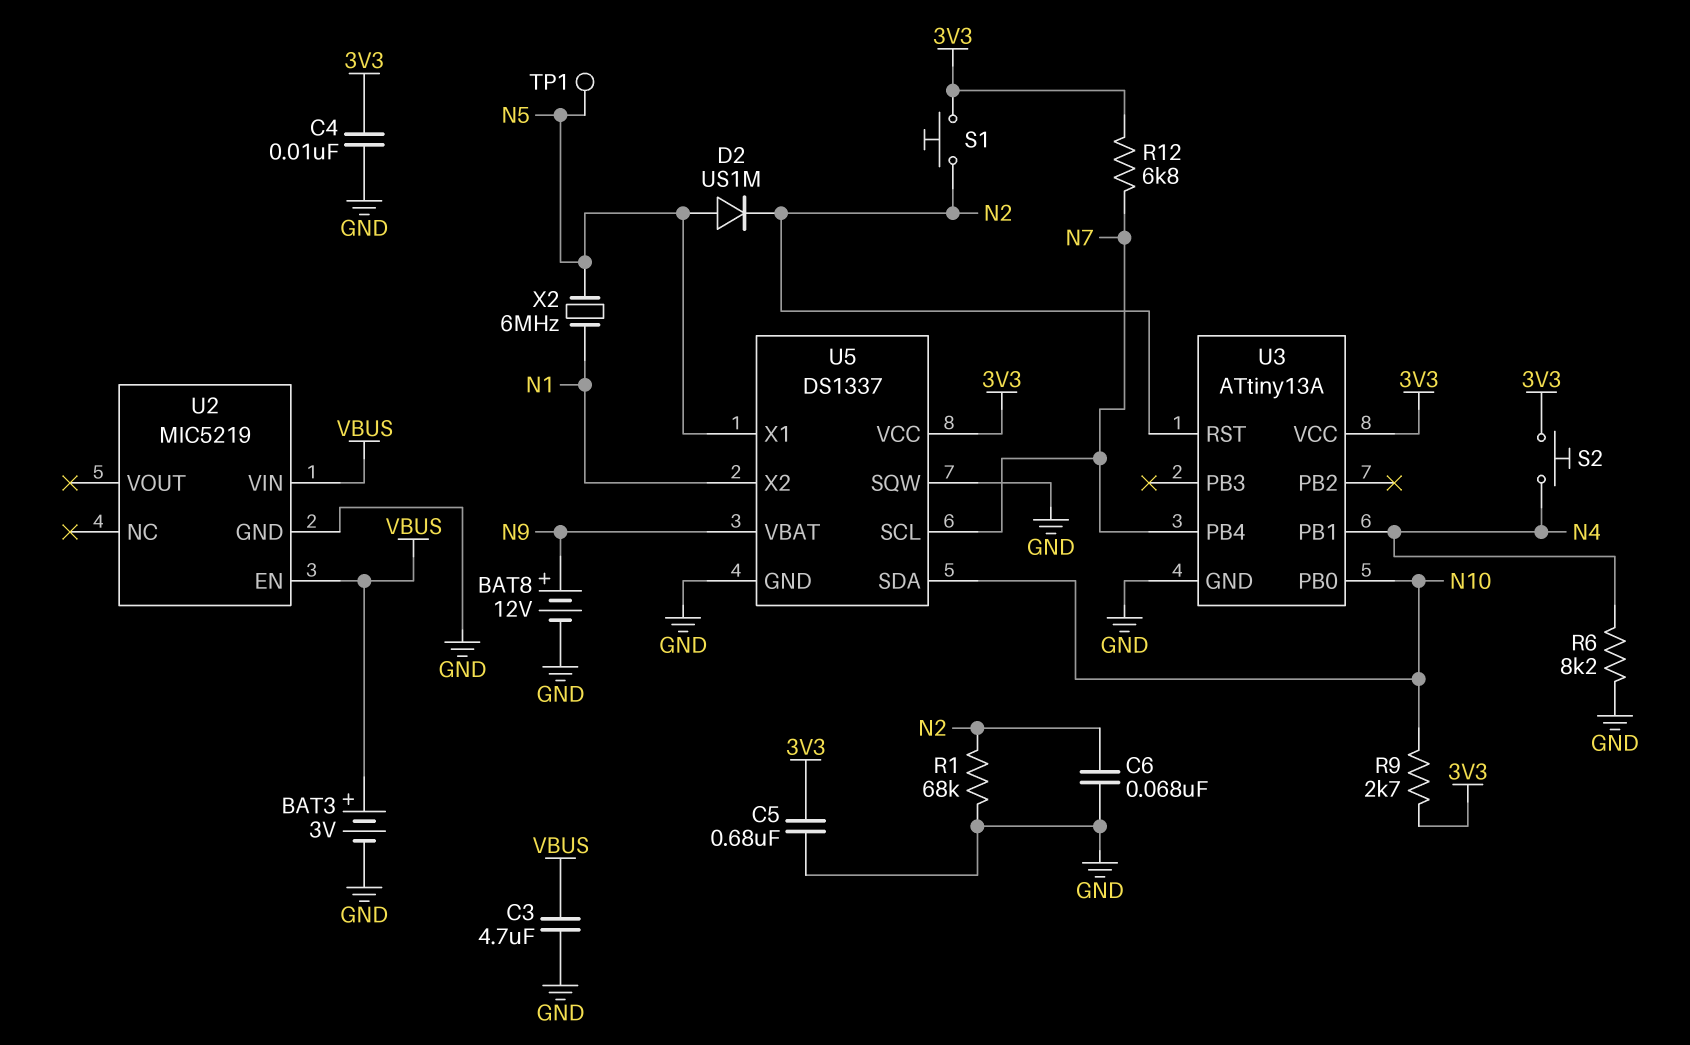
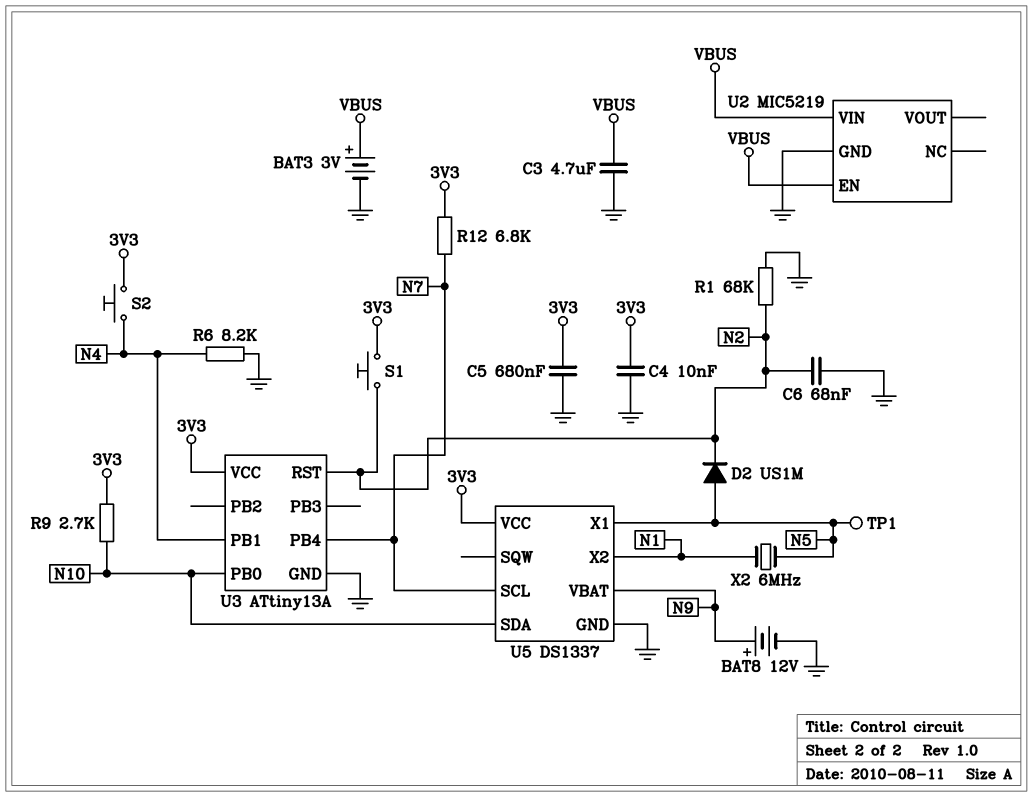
U5 pin SQW: GND -> none

